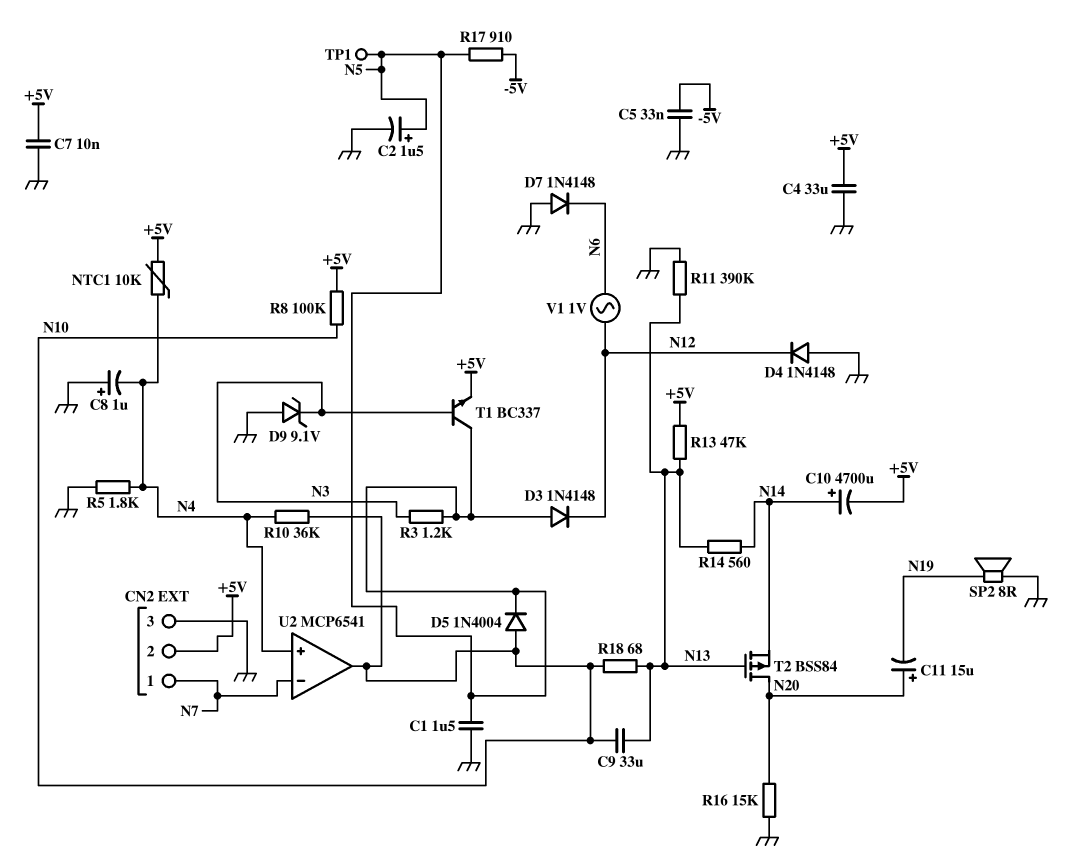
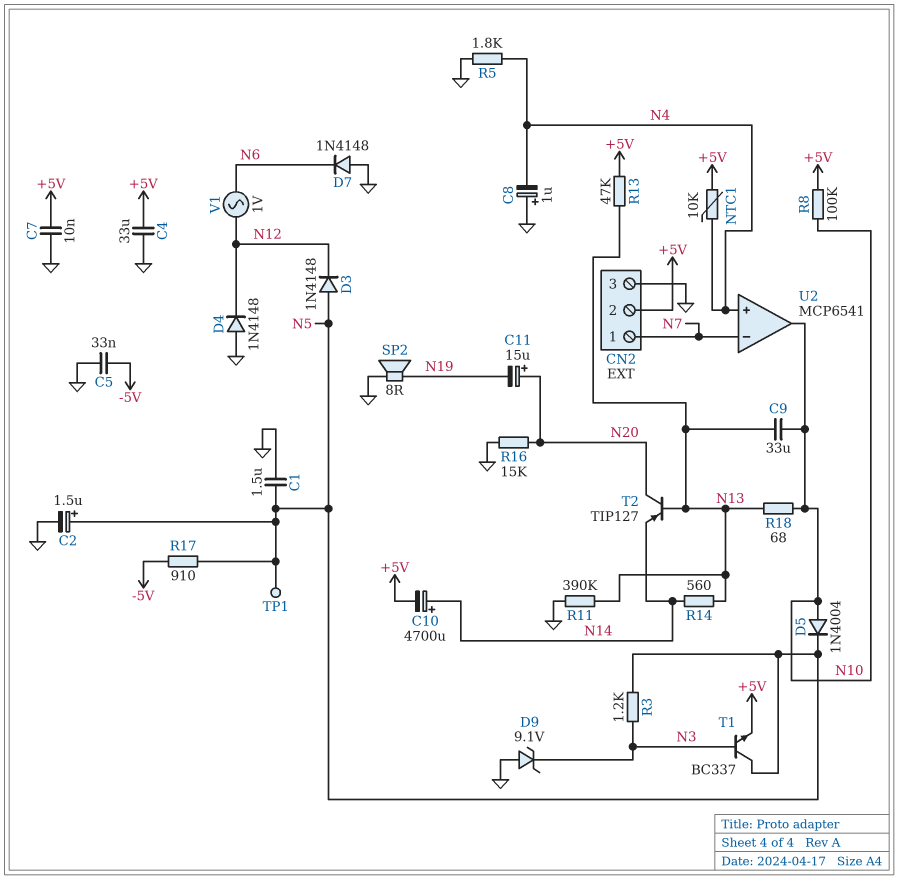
R10: 36k (N4, N10) -> none
T2: PMOS BSS84 (G N13, D N20, S N14) -> PNP TIP127 (B N13, C N20, E N14)

